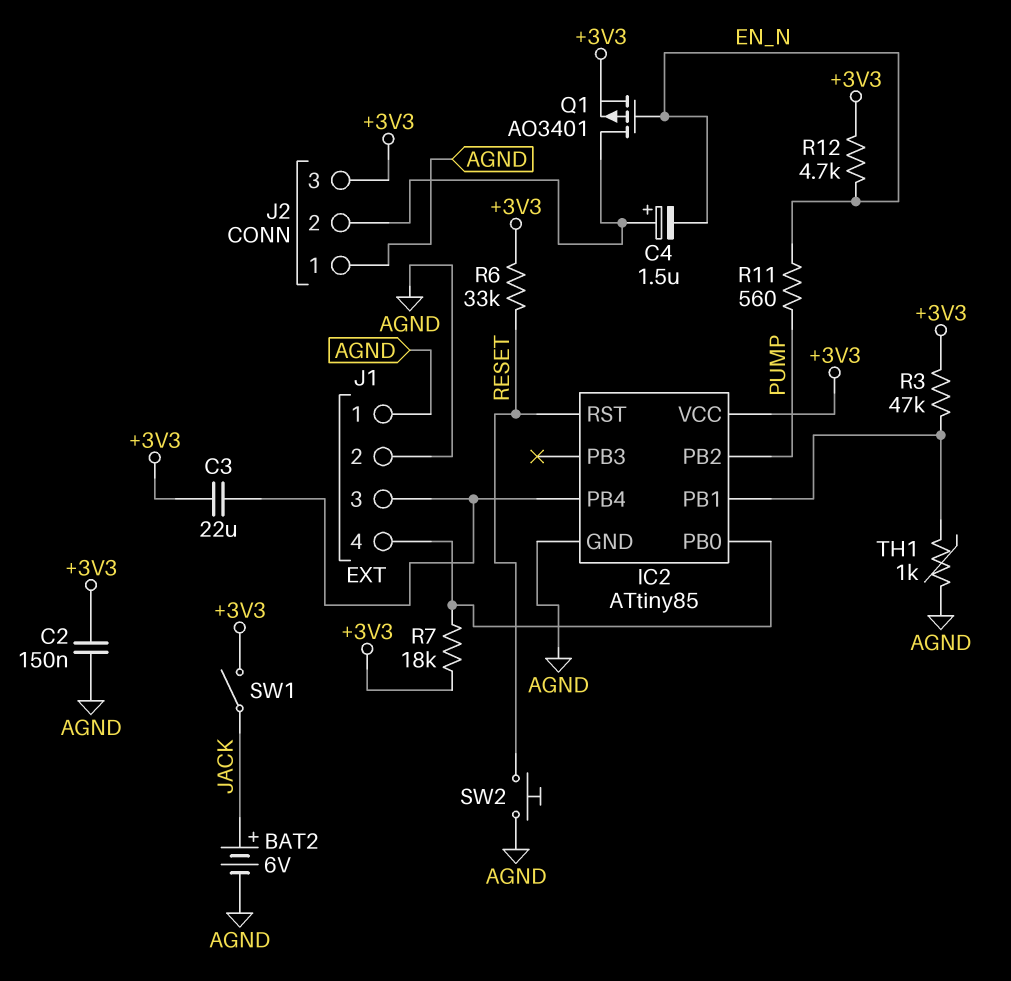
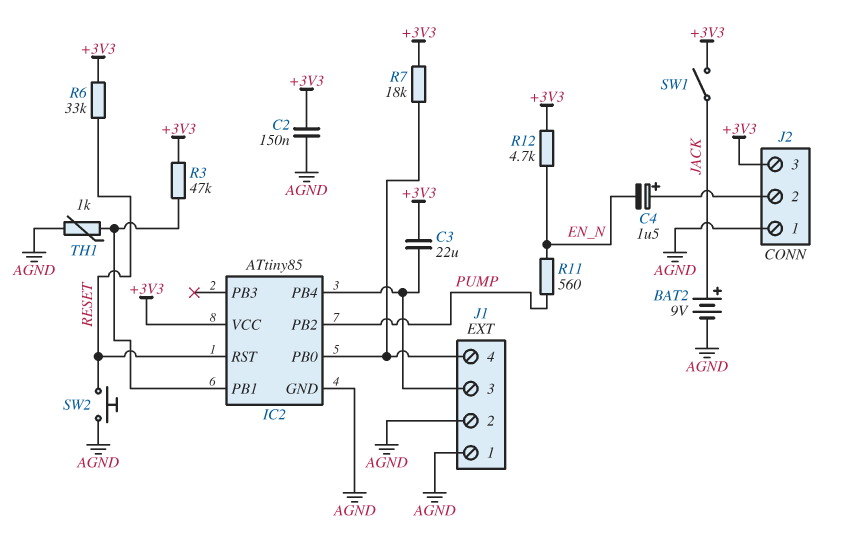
BAT2: 6V (plus JACK, minus AGND) -> 9V (plus JACK, minus AGND)
Q1: PMOS AO3401 (G EN_N, D J2/2, S +3V3) -> none

